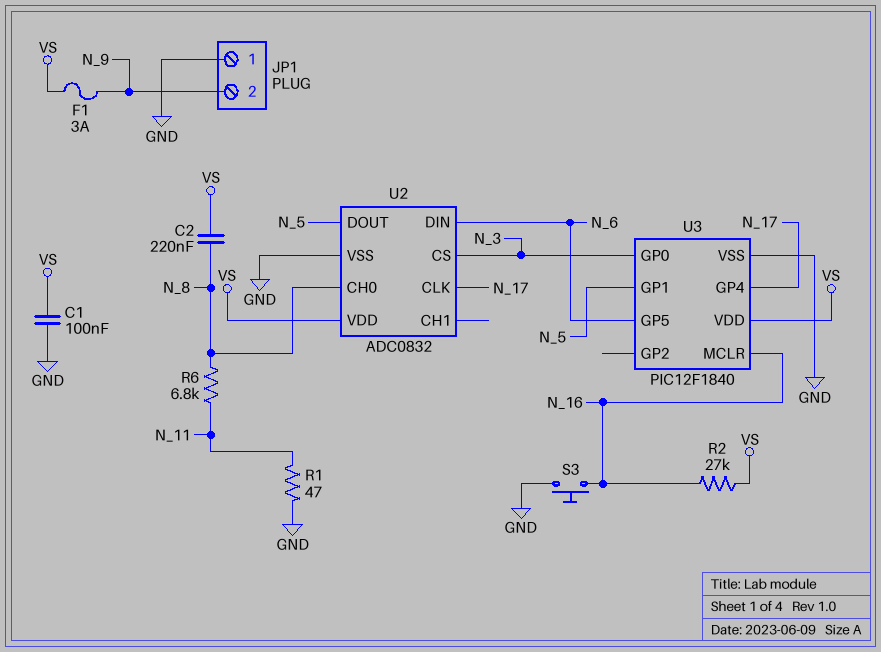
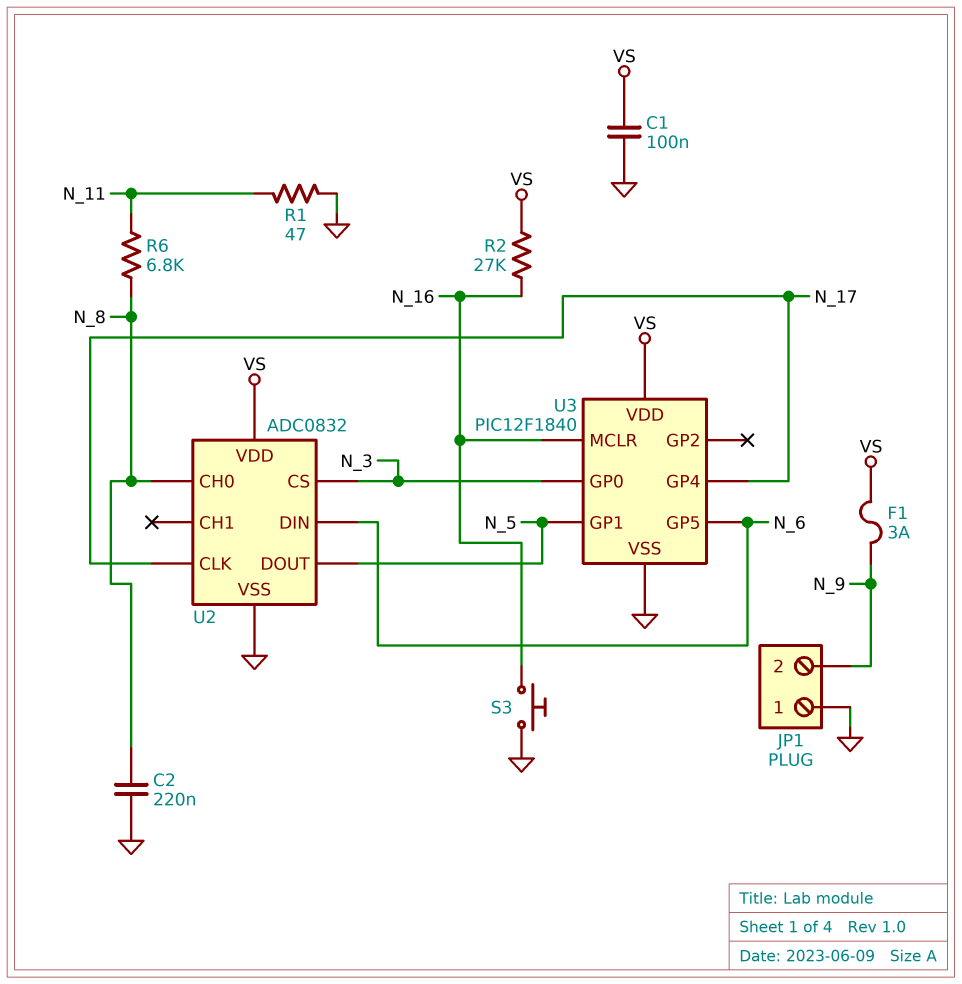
C2: 220nF (N_8, VS) -> 220nF (GND, N_8)

